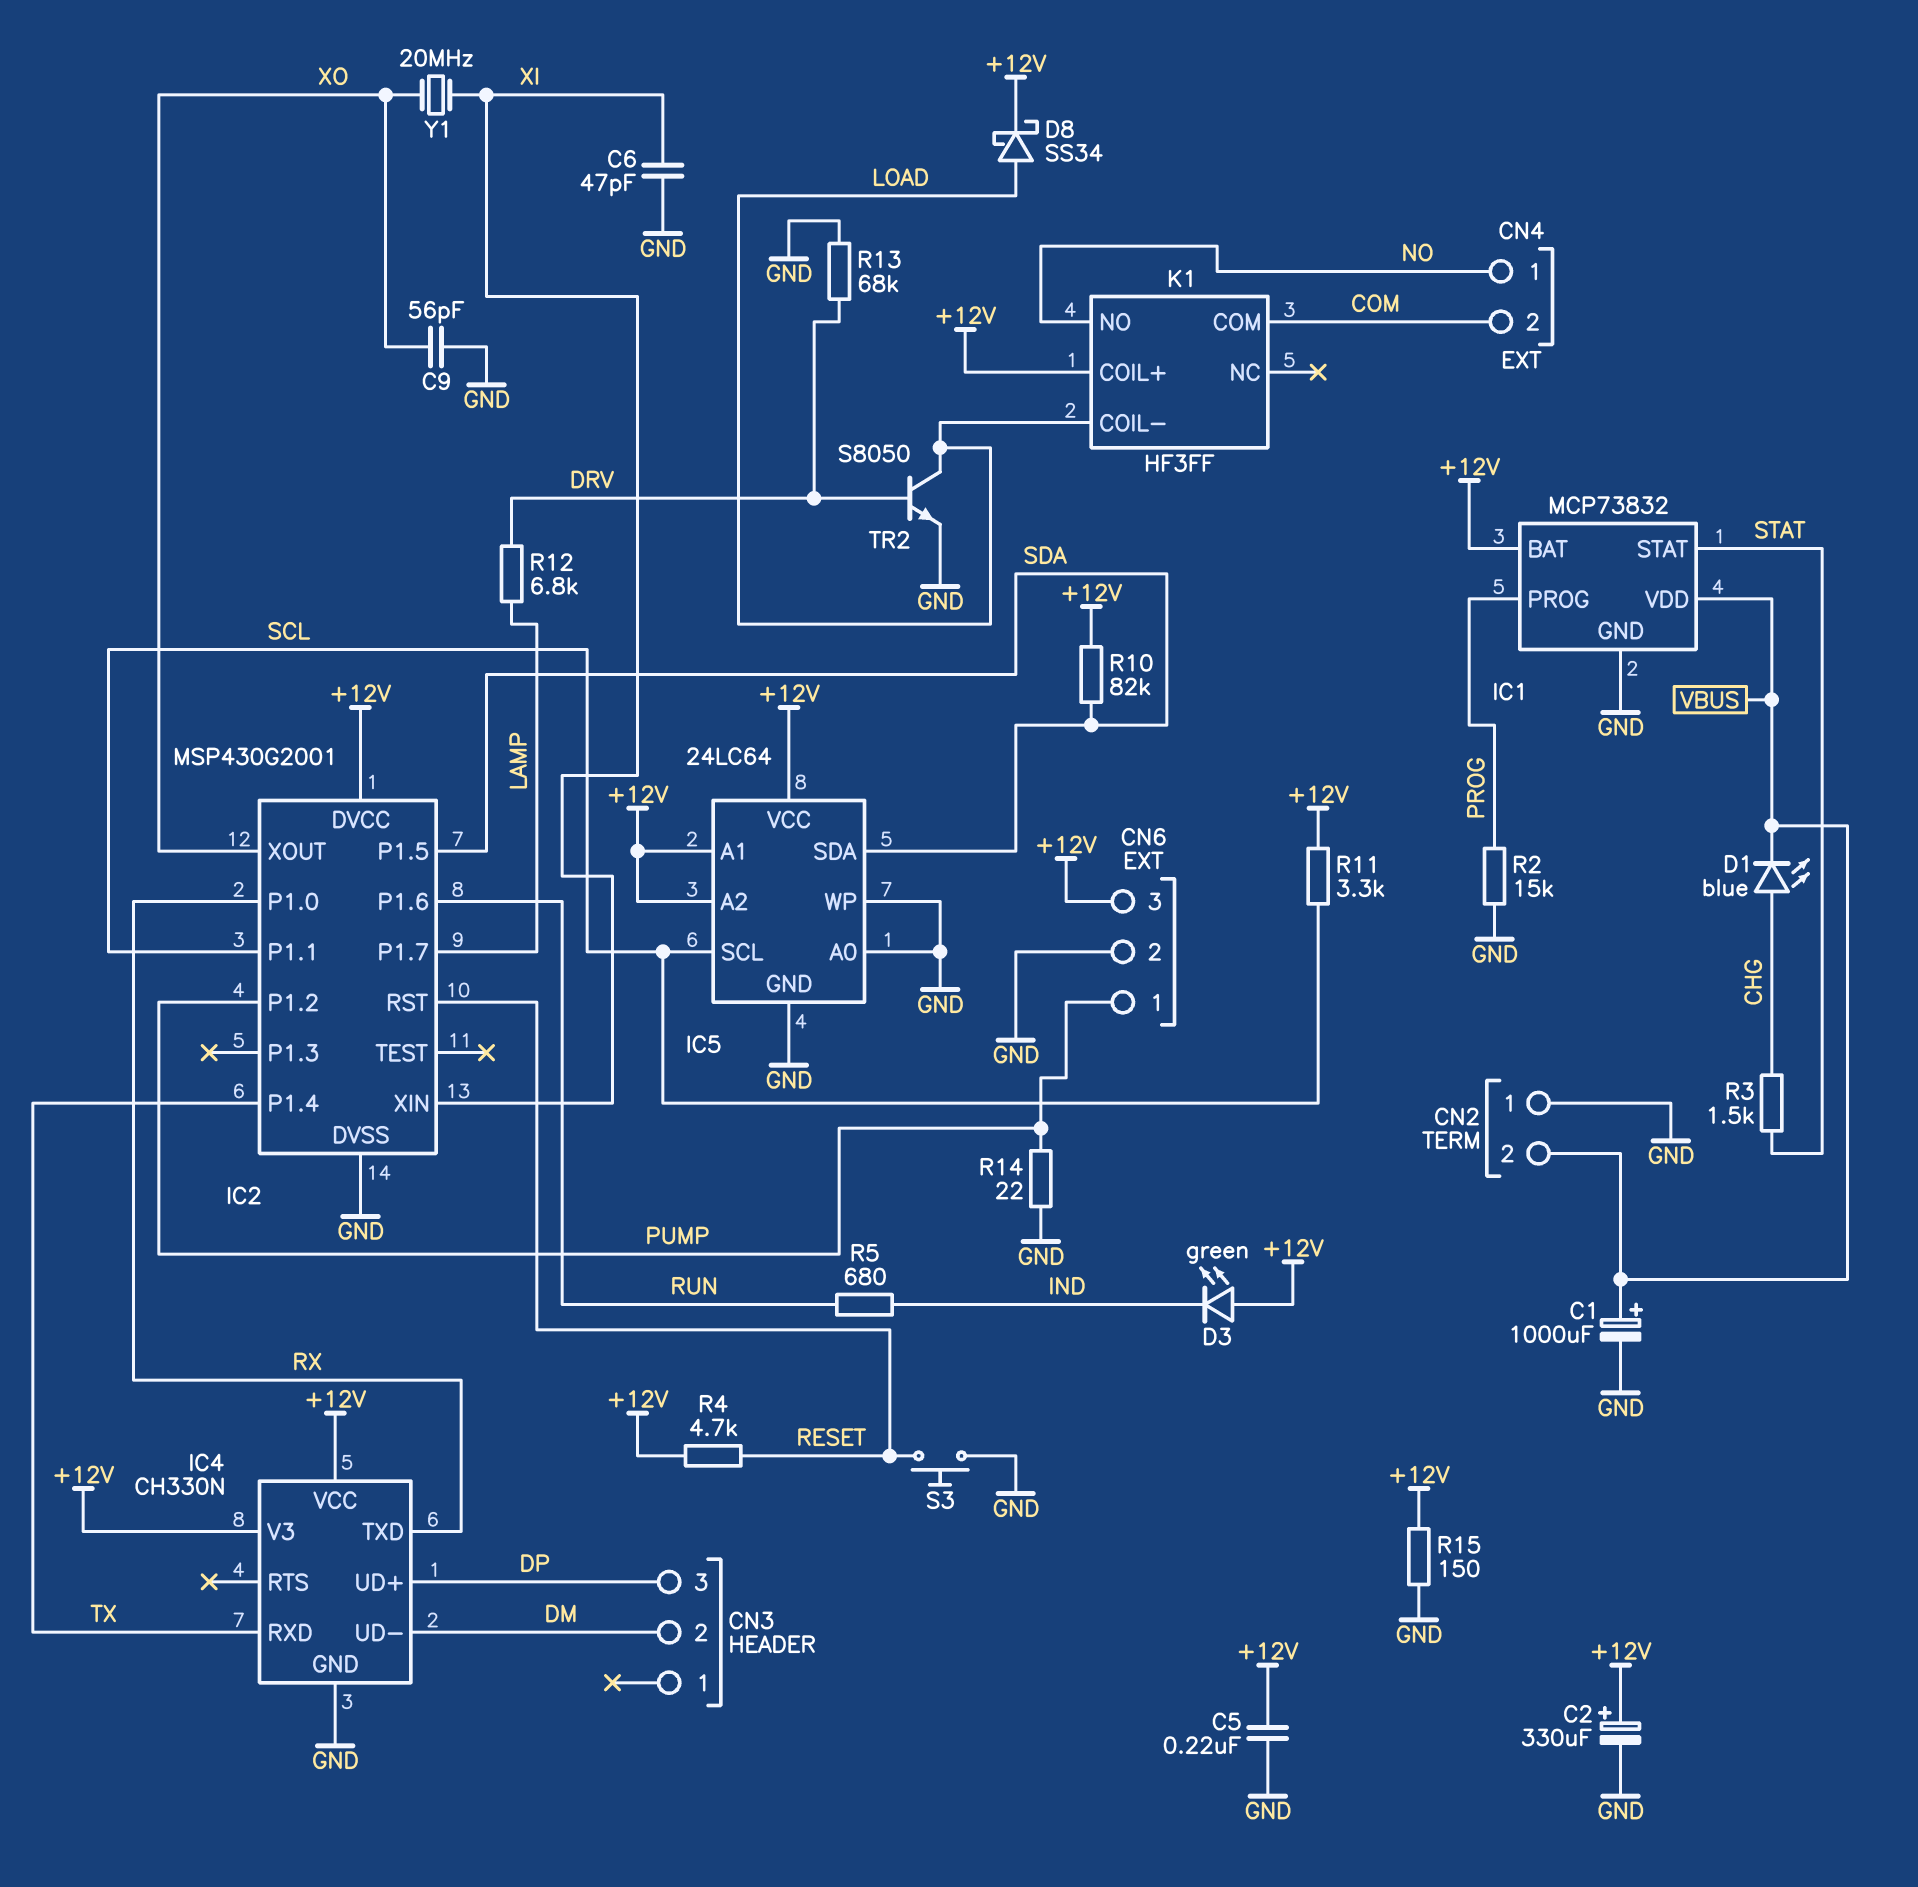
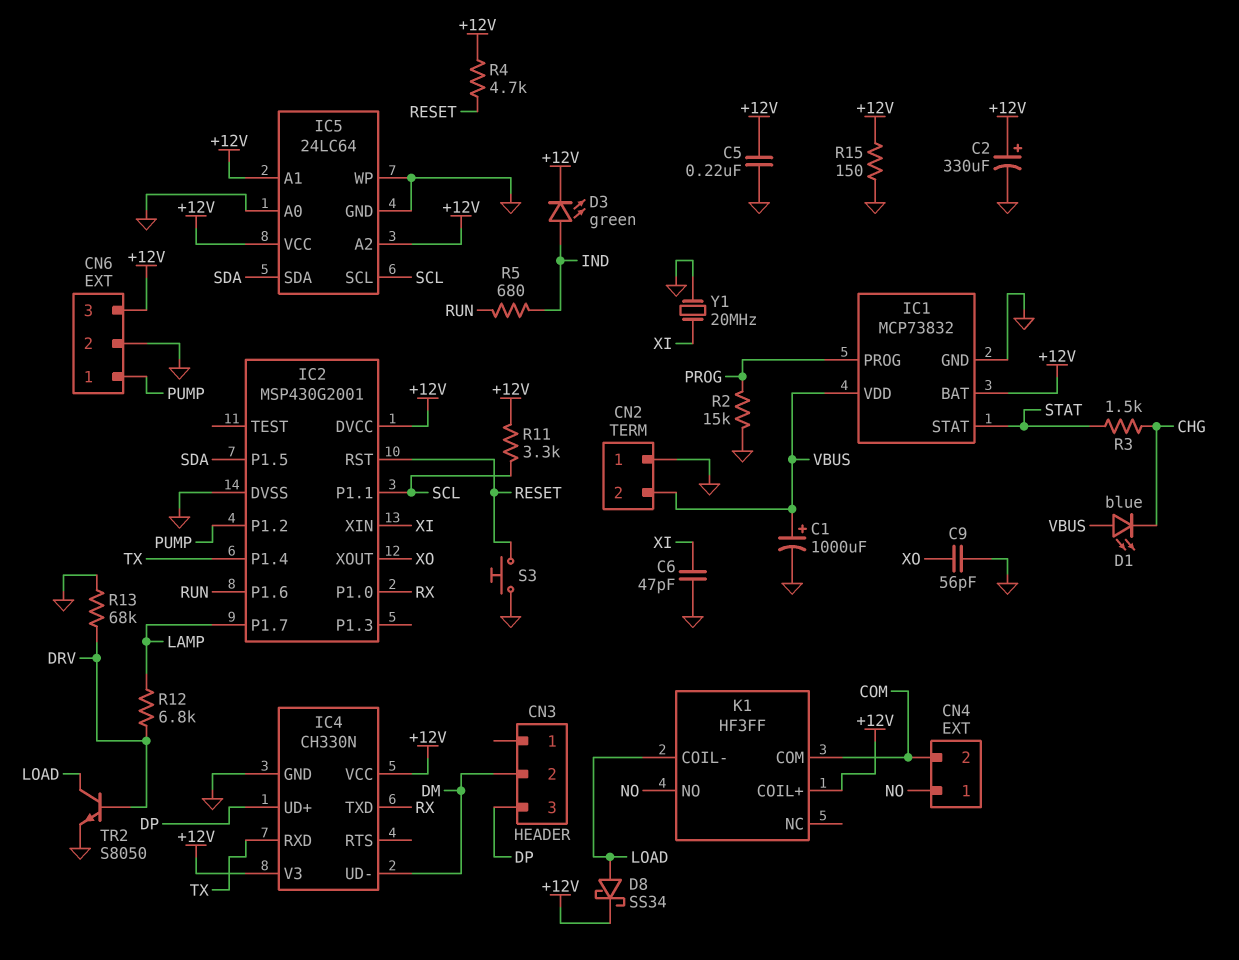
D1: LED blue (A CHG, K VBUS) -> LED blue (A VBUS, K CHG)
D3: LED green (A +12V, K IND) -> LED green (A IND, K +12V)
R10: 82k (+12V, SDA) -> none
R14: 22 (GND, PUMP) -> none
Y1: 20MHz (XI, XO) -> 20MHz (GND, XI)

